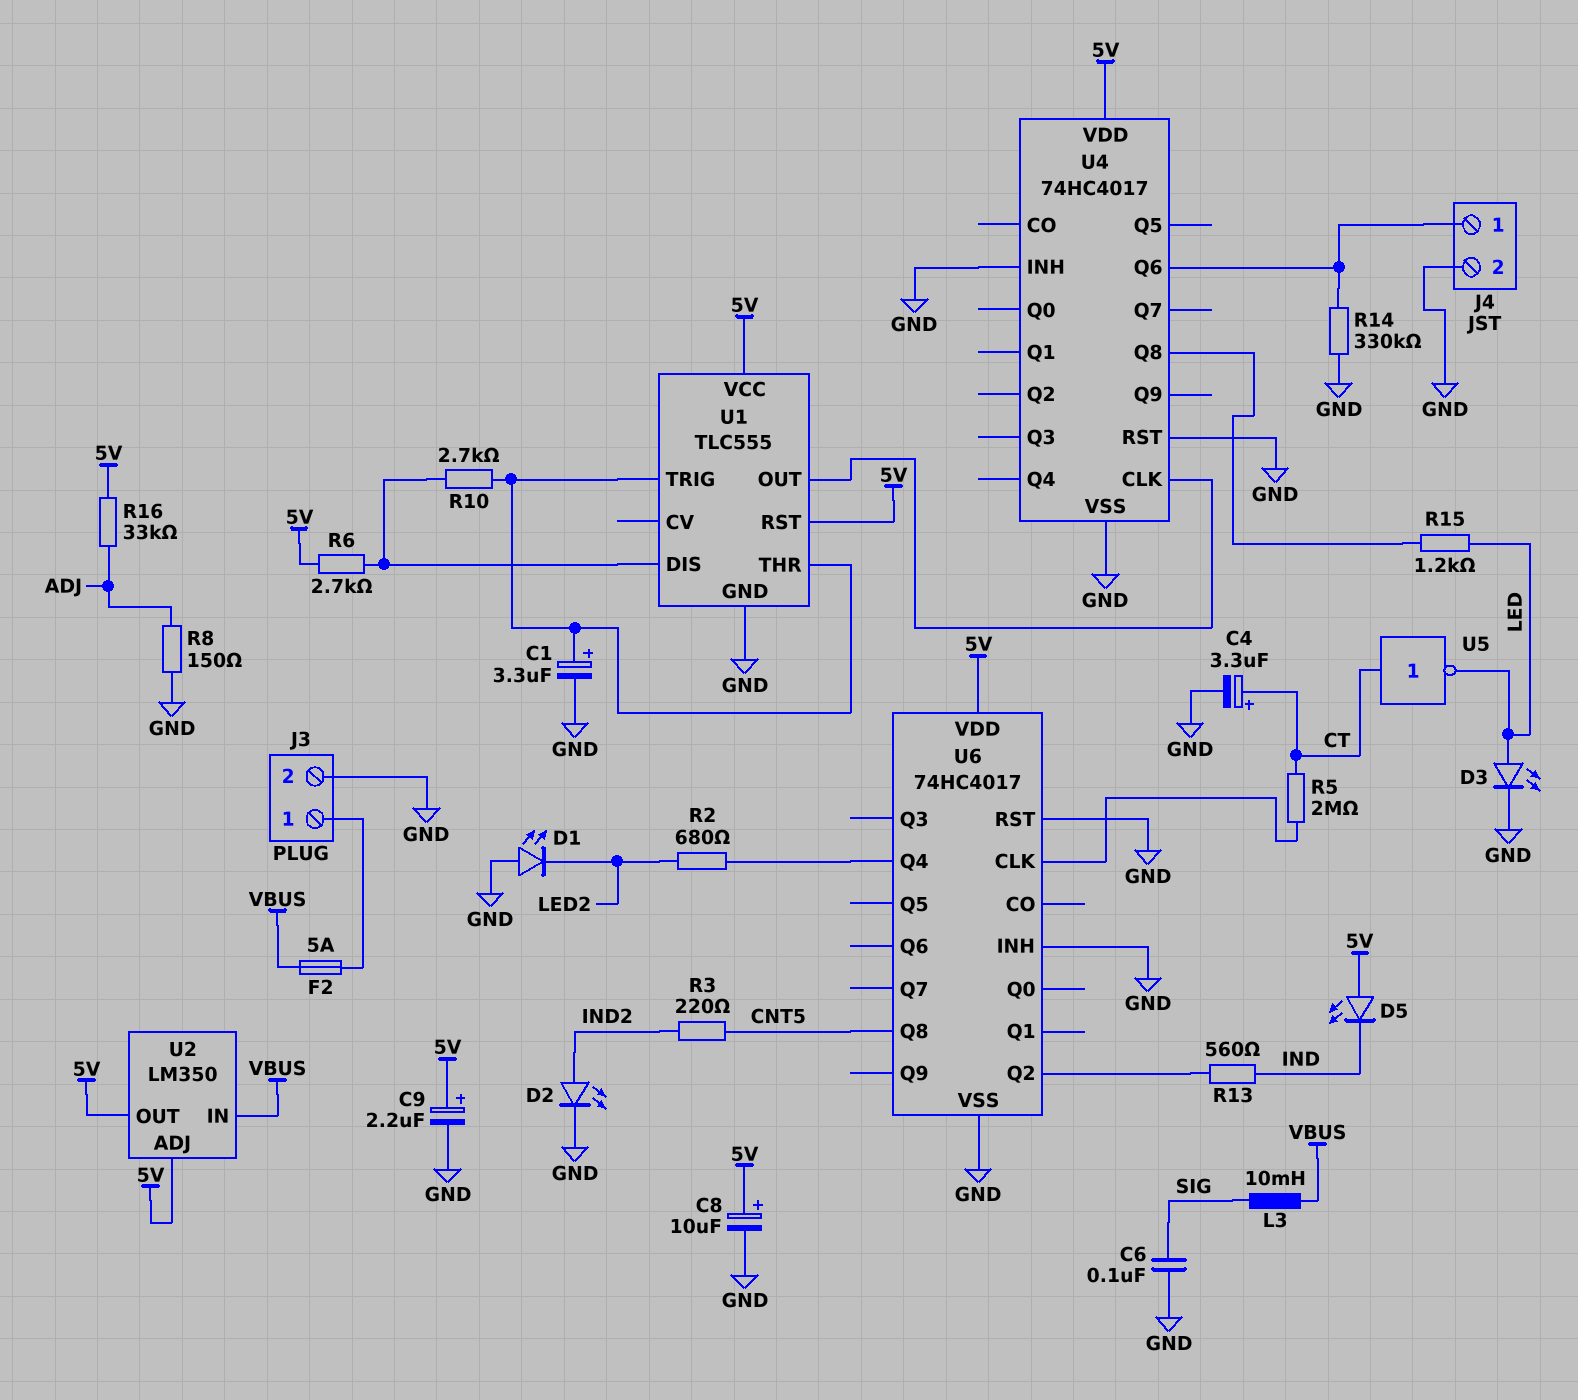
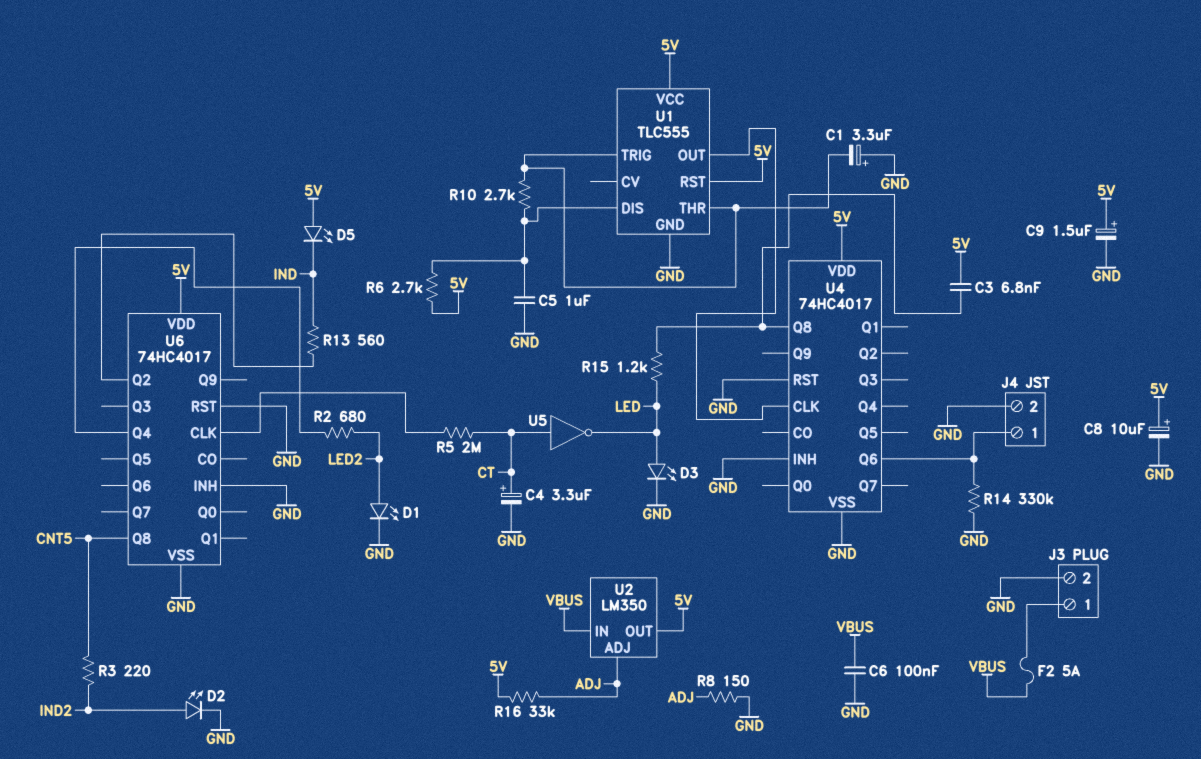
C1: 3.3uF (plus U1/THR, minus GND) -> 3.3uF (plus GND, minus U1/THR)
C3: none -> 6.8nF (5V, U4/Q8)
C5: none -> 1uF (GND, U1/DIS)
C6: 100nF (GND, SIG) -> 100nF (GND, VBUS)
C9: 2.2uF (plus 5V, minus GND) -> 1.5uF (plus 5V, minus GND)
D1: LED (A GND, K LED2) -> LED (A LED2, K GND)
L3: 10mH (SIG, VBUS) -> none
U2 pin ADJ: 5V -> ADJ

